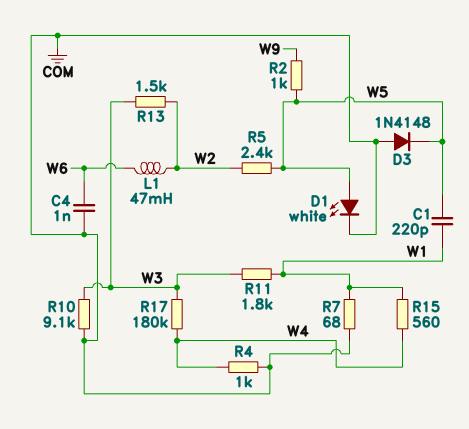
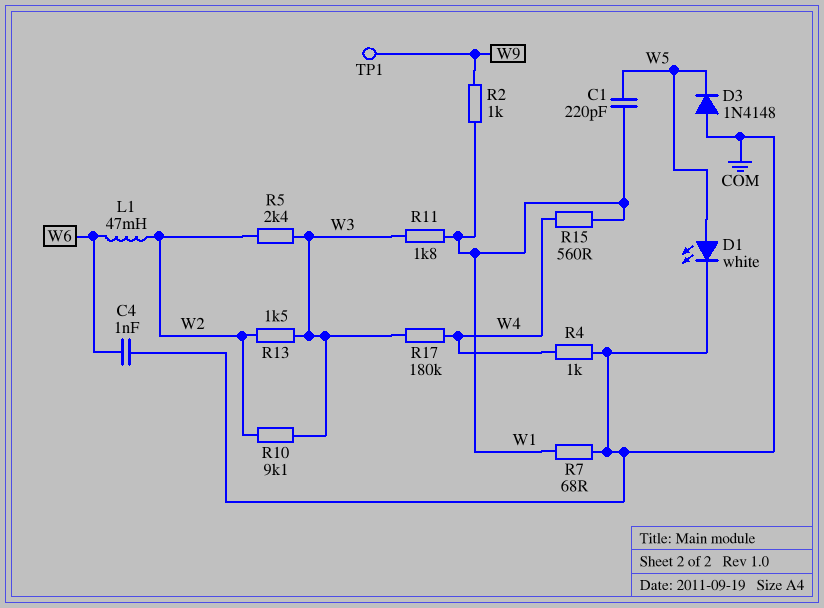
R2: 1k (W5, W9) -> 1k (W1, W9)
R5: 2.4k (W2, W5) -> 2.4k (W2, W3)
R10: 9.1k (COM, W3) -> 9.1k (W2, W3)
TP1: none -> test point (W9)

